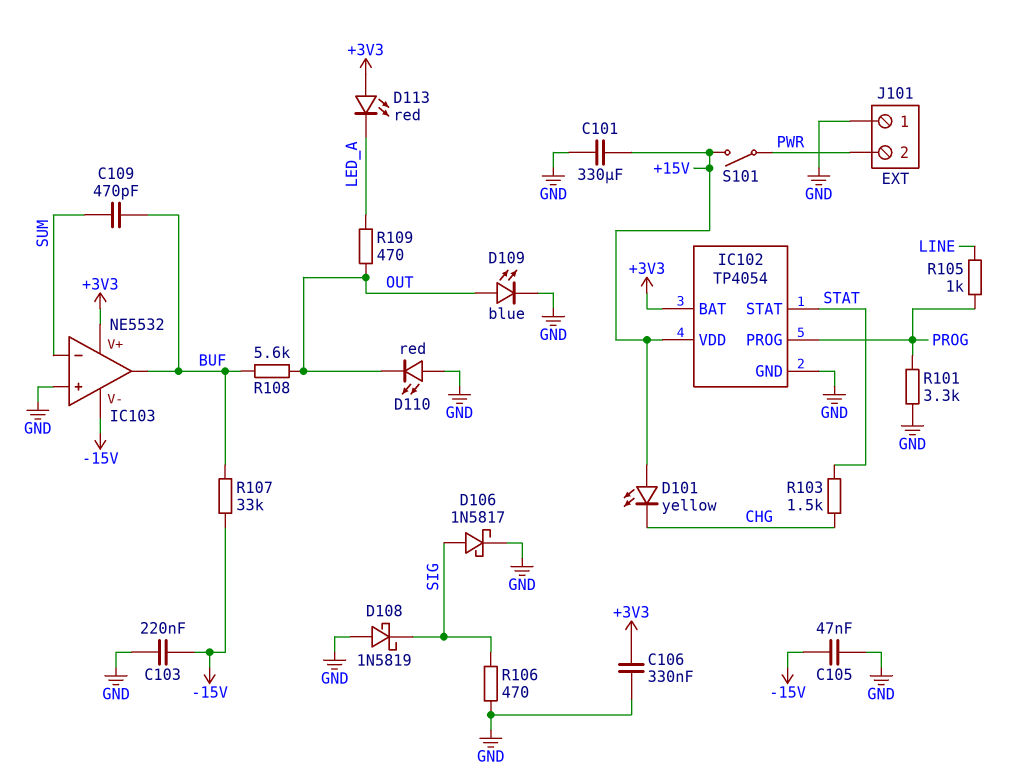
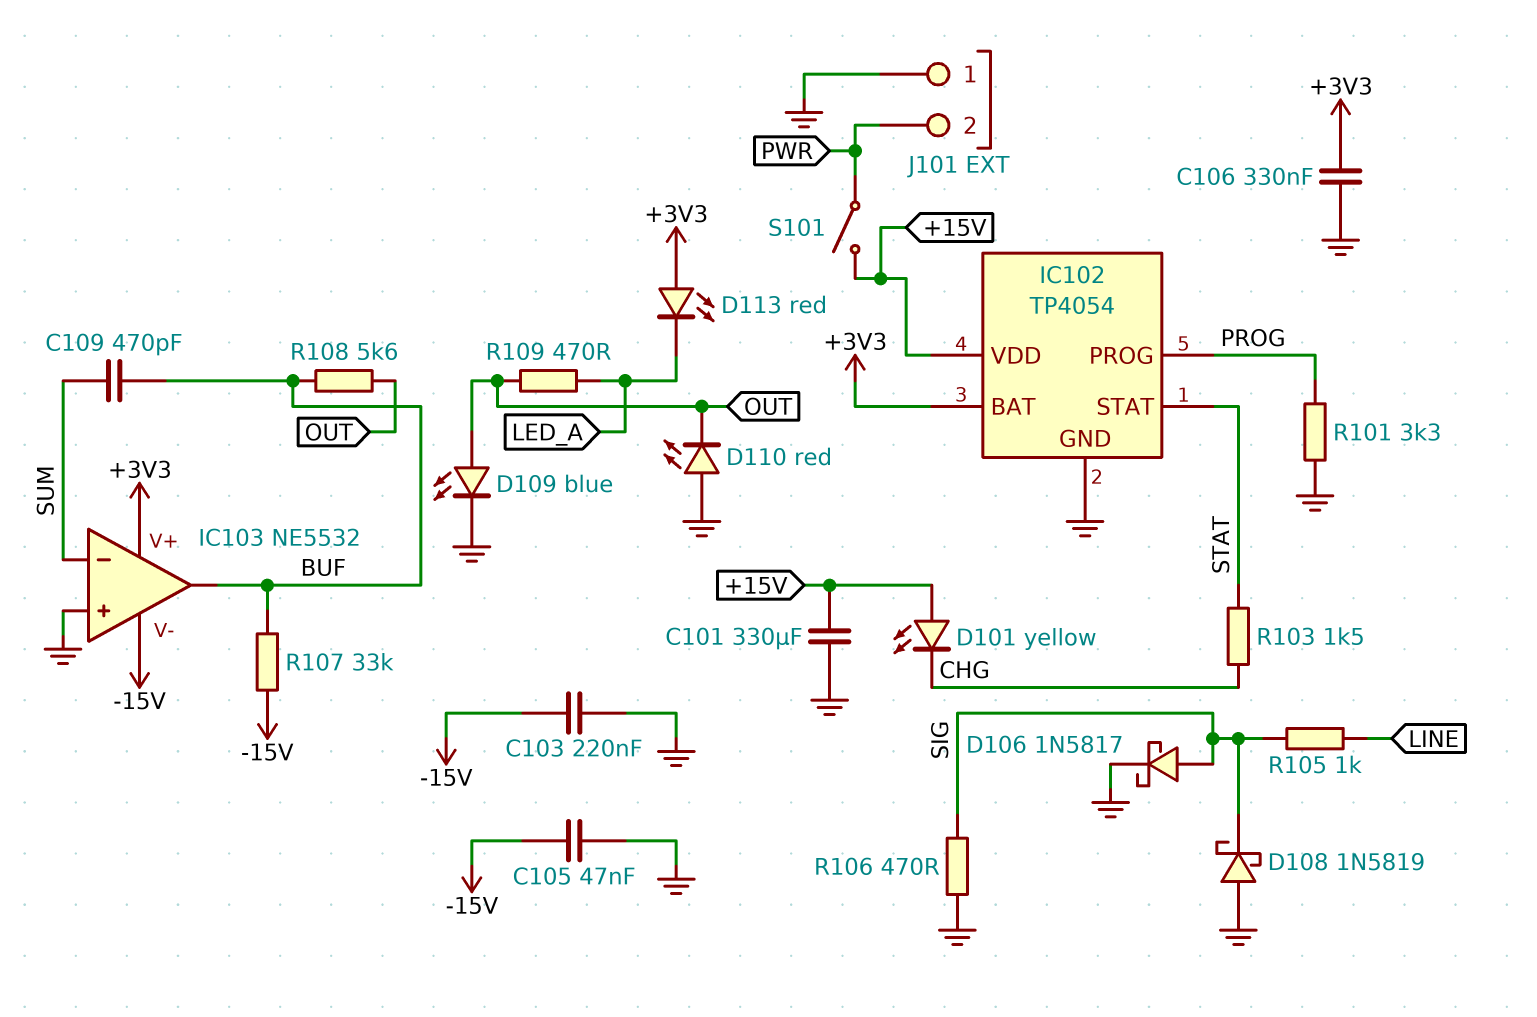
R105: 1k (LINE, PROG) -> 1k (LINE, SIG)

